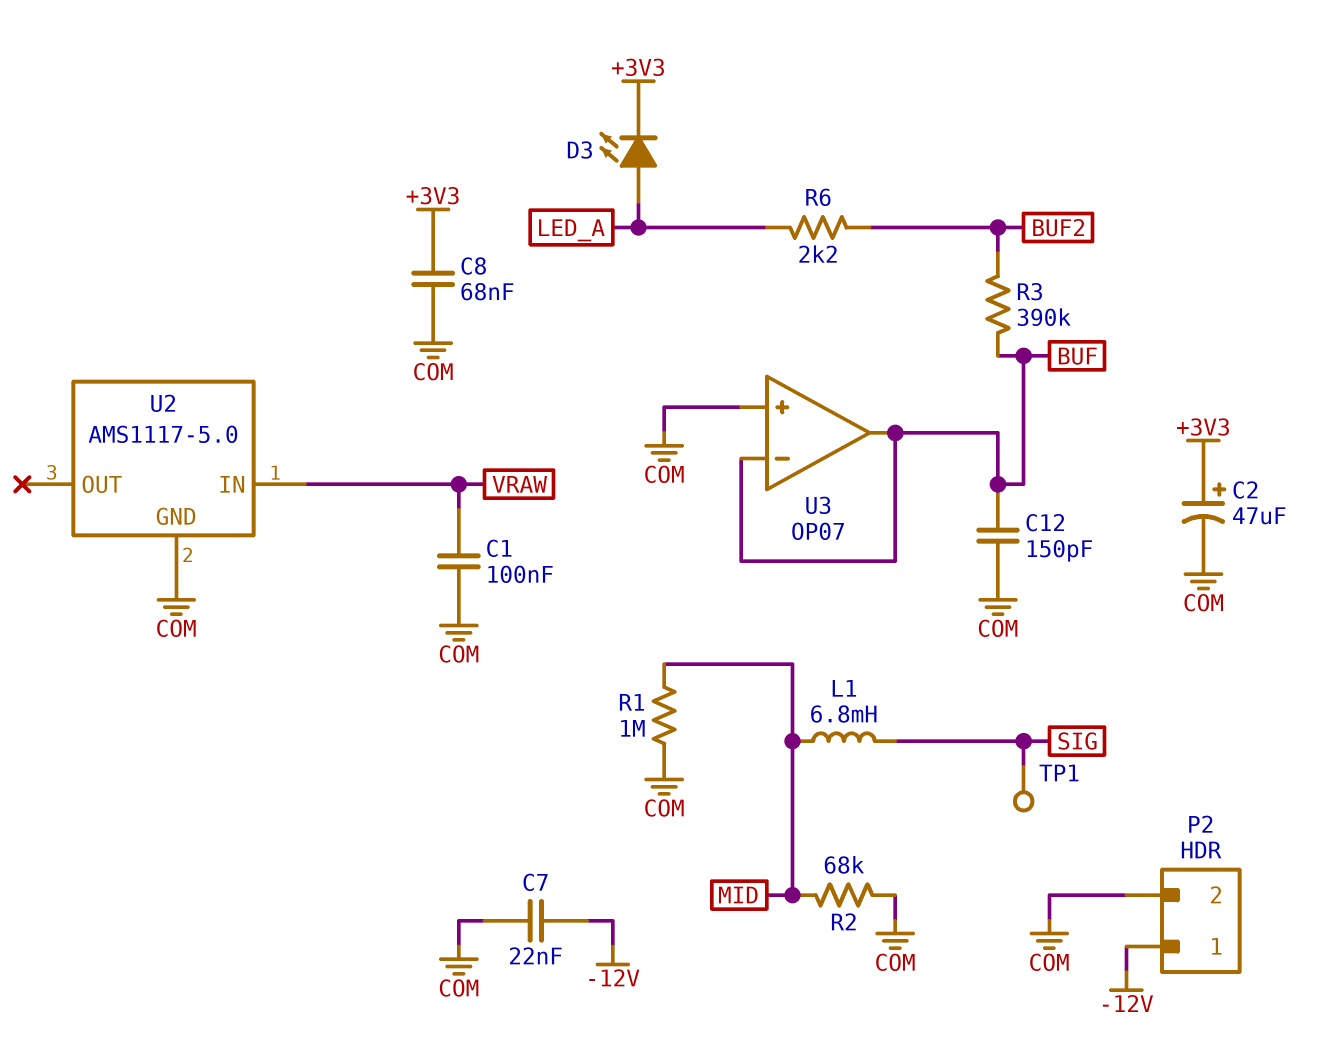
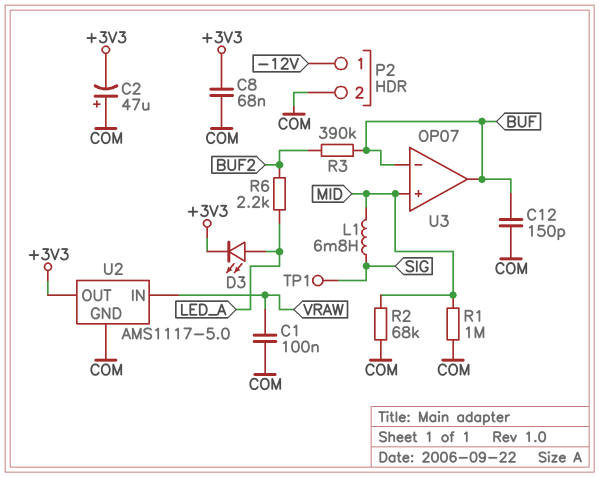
C2: 47uF (plus +3V3, minus COM) -> 47uF (plus COM, minus +3V3)
C7: 22nF (-12V, COM) -> none
U2 pin OUT: none -> +3V3
U3 pin in+: COM -> MID

